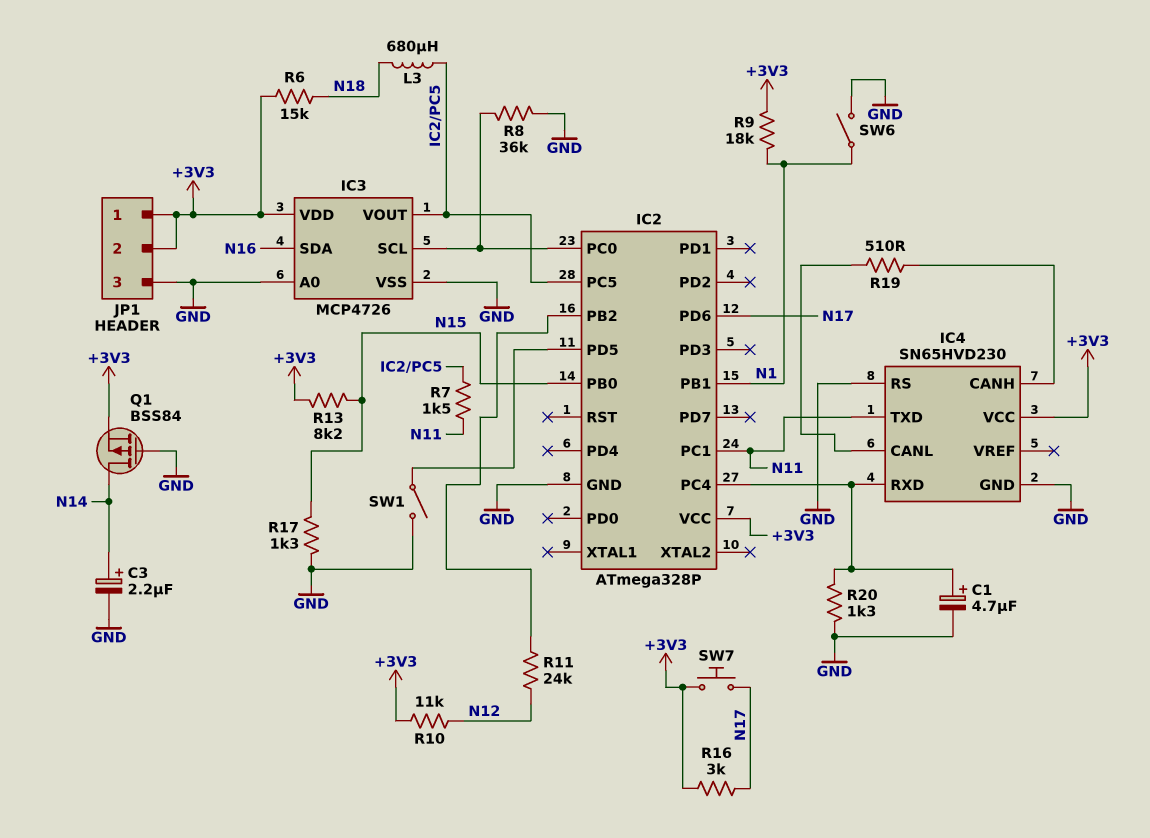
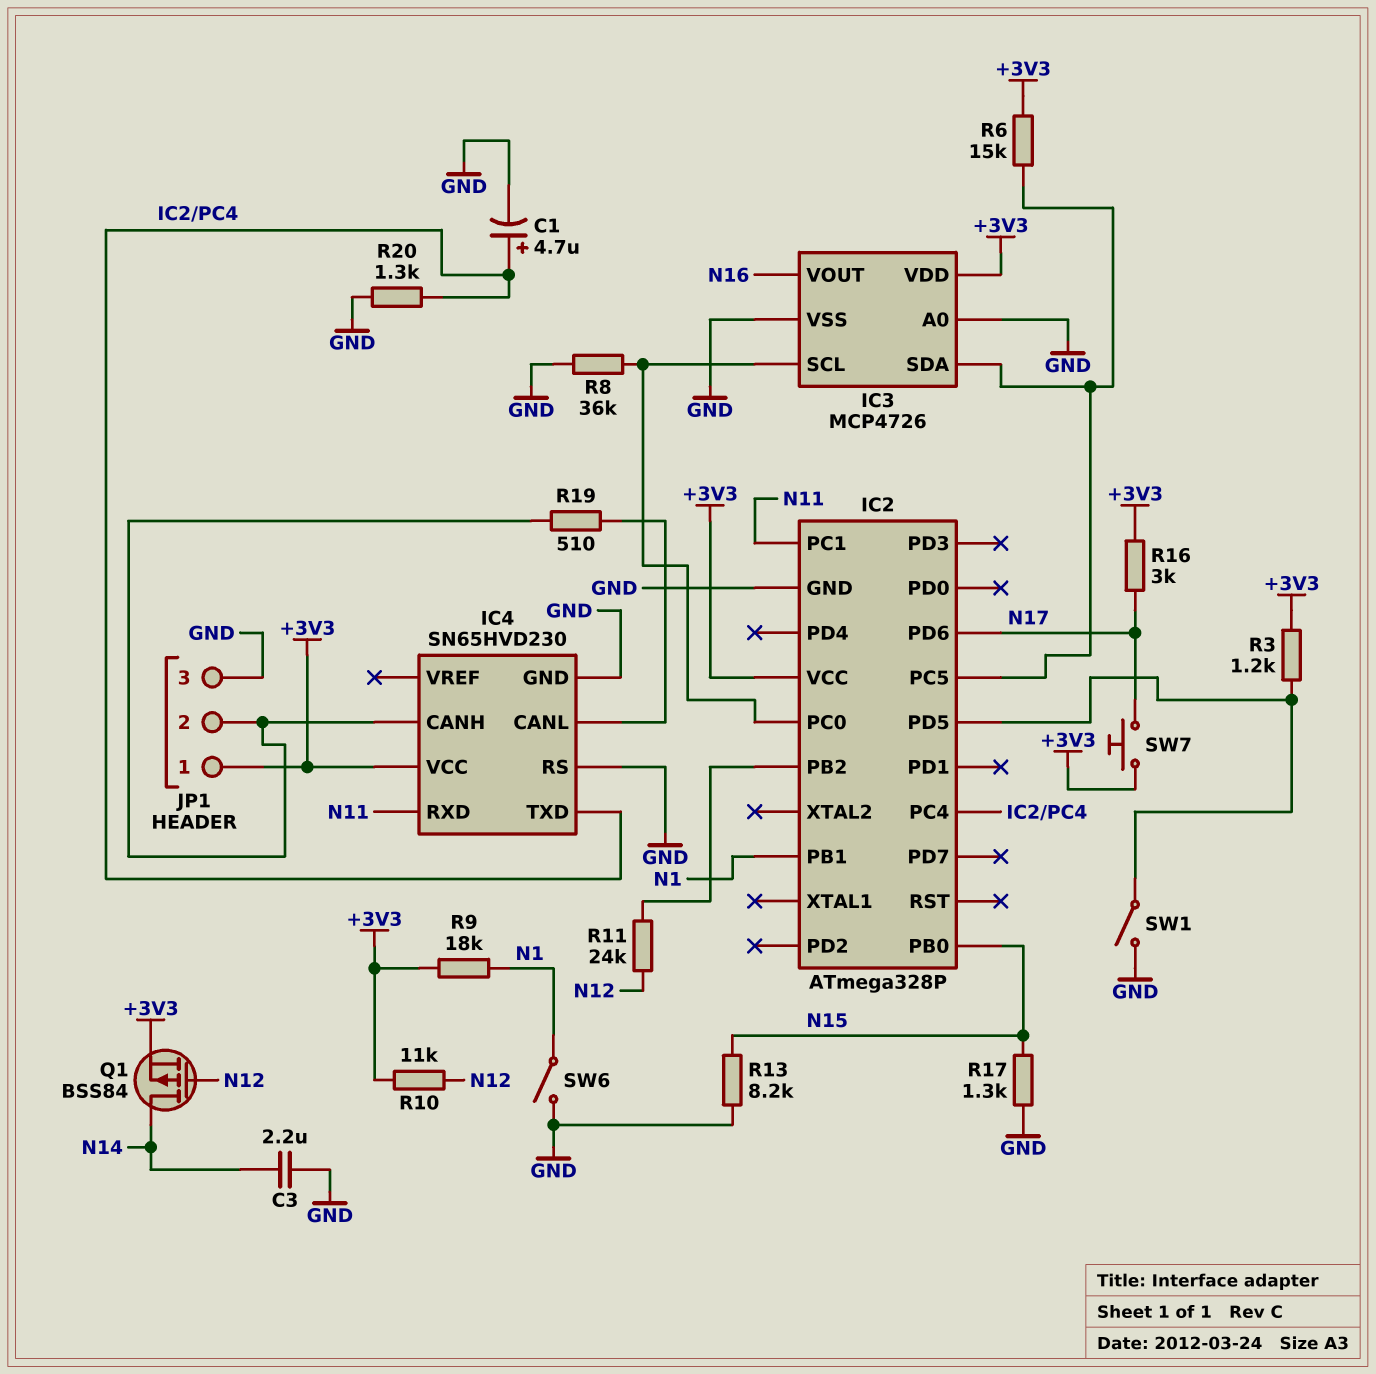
C3: 2.2uF (plus N14, minus GND) -> 2.2uF (GND, N14)
IC3 pin SDA: N16 -> IC2/PC5
IC3 pin VOUT: IC2/PC5 -> N16
IC4 pin RXD: IC2/PC4 -> N11
IC4 pin TXD: N11 -> IC2/PC4
JP1 pin 2: +3V3 -> IC4/CANH
L3: 680uH (IC2/PC5, N18) -> none
Q1: PMOS BSS84 (G GND, D N14, S +3V3) -> PMOS BSS84 (G N12, D N14, S +3V3)
R3: none -> 1.2k (+3V3, IC2/PD5)
R6: 15k (+3V3, N18) -> 15k (+3V3, IC2/PC5)
R7: 1.5k (IC2/PC5, N11) -> none
R13: 8.2k (+3V3, N15) -> 8.2k (GND, N15)

